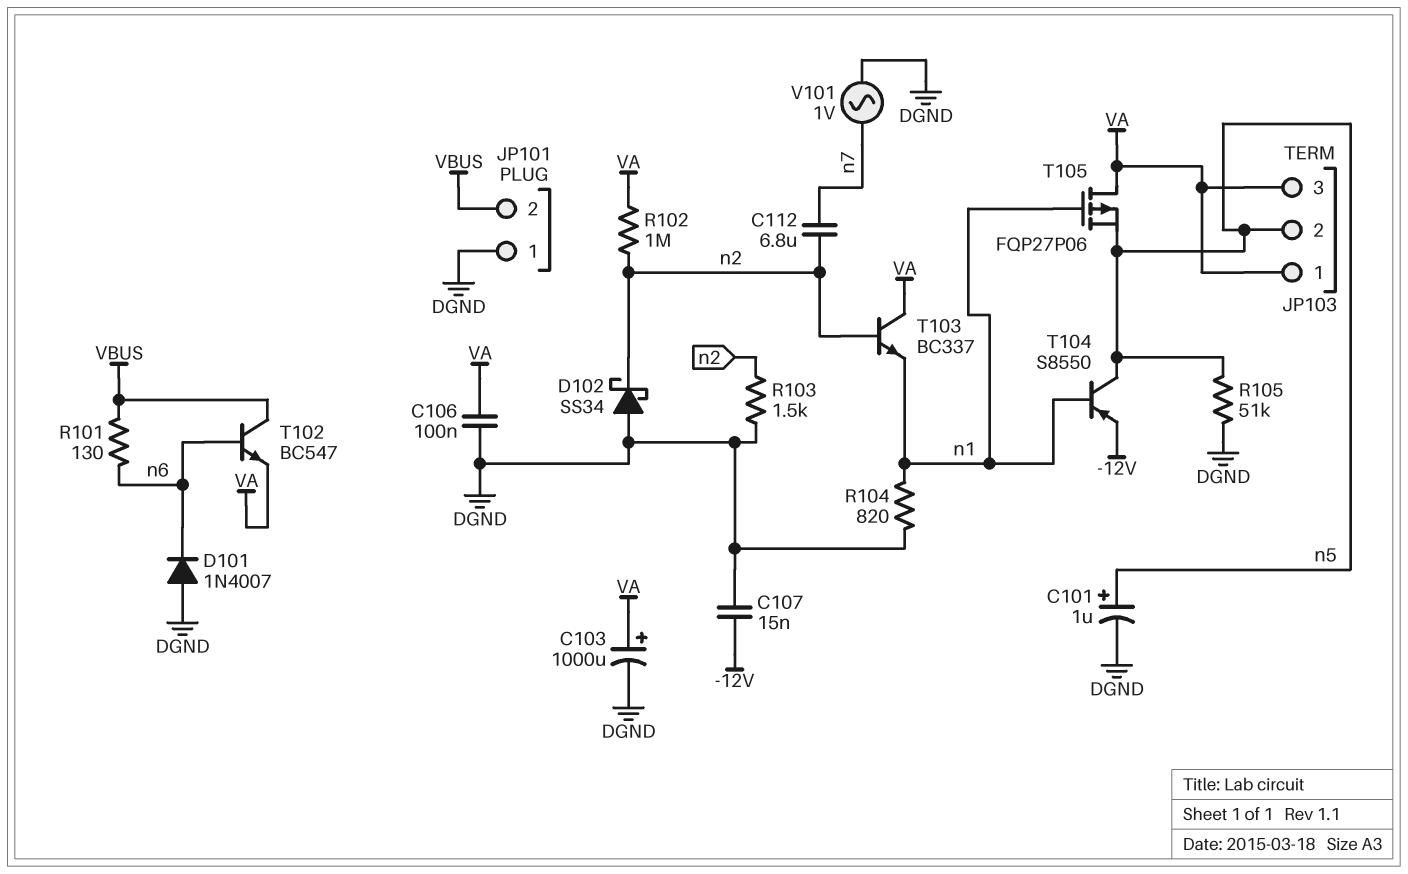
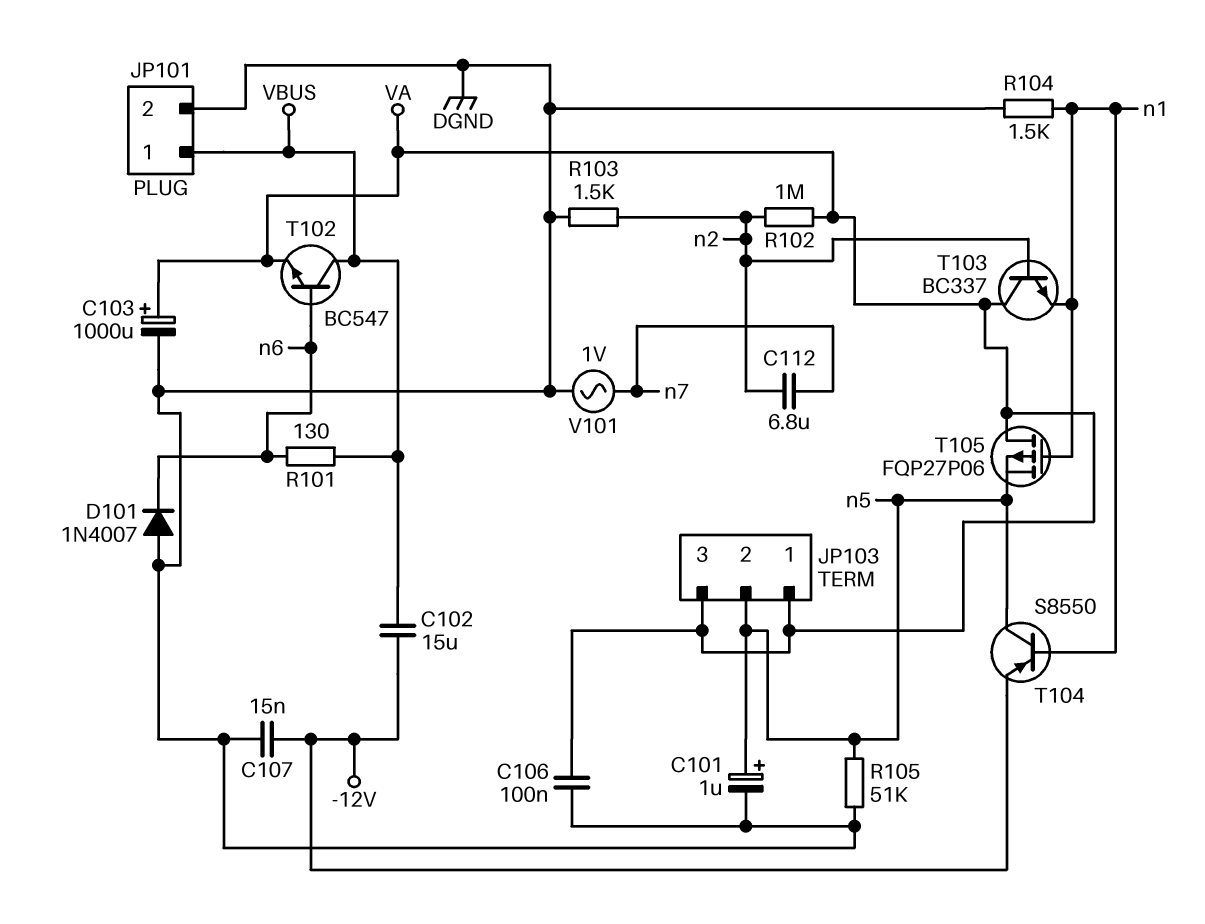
C102: none -> 15uF (-12V, VBUS)
D102: schottky SS34 (A DGND, K n2) -> none
JP101 pin 1: DGND -> VBUS
JP101 pin 2: VBUS -> DGND
R104: 820 (DGND, n1) -> 1.5k (DGND, n1)

